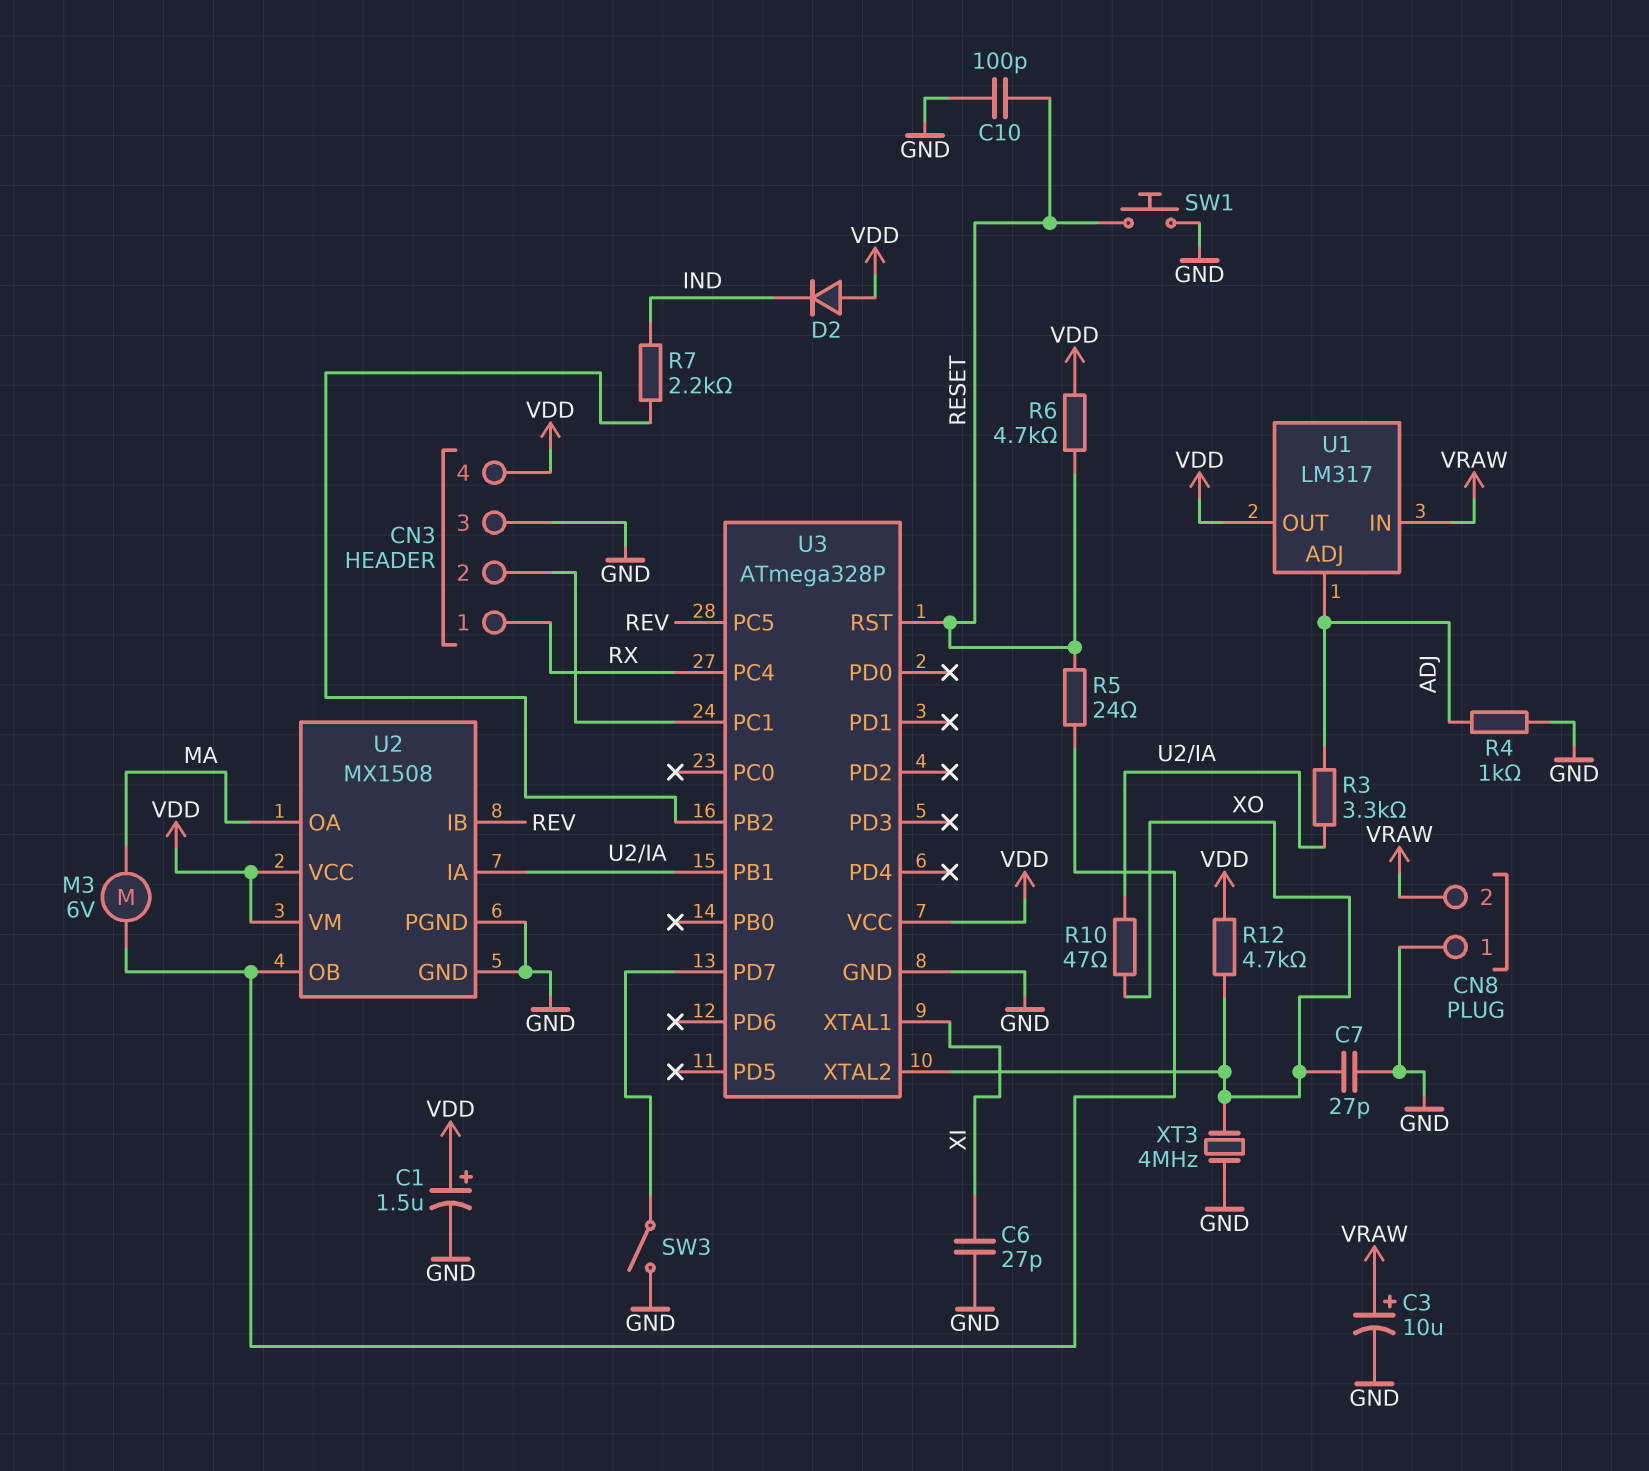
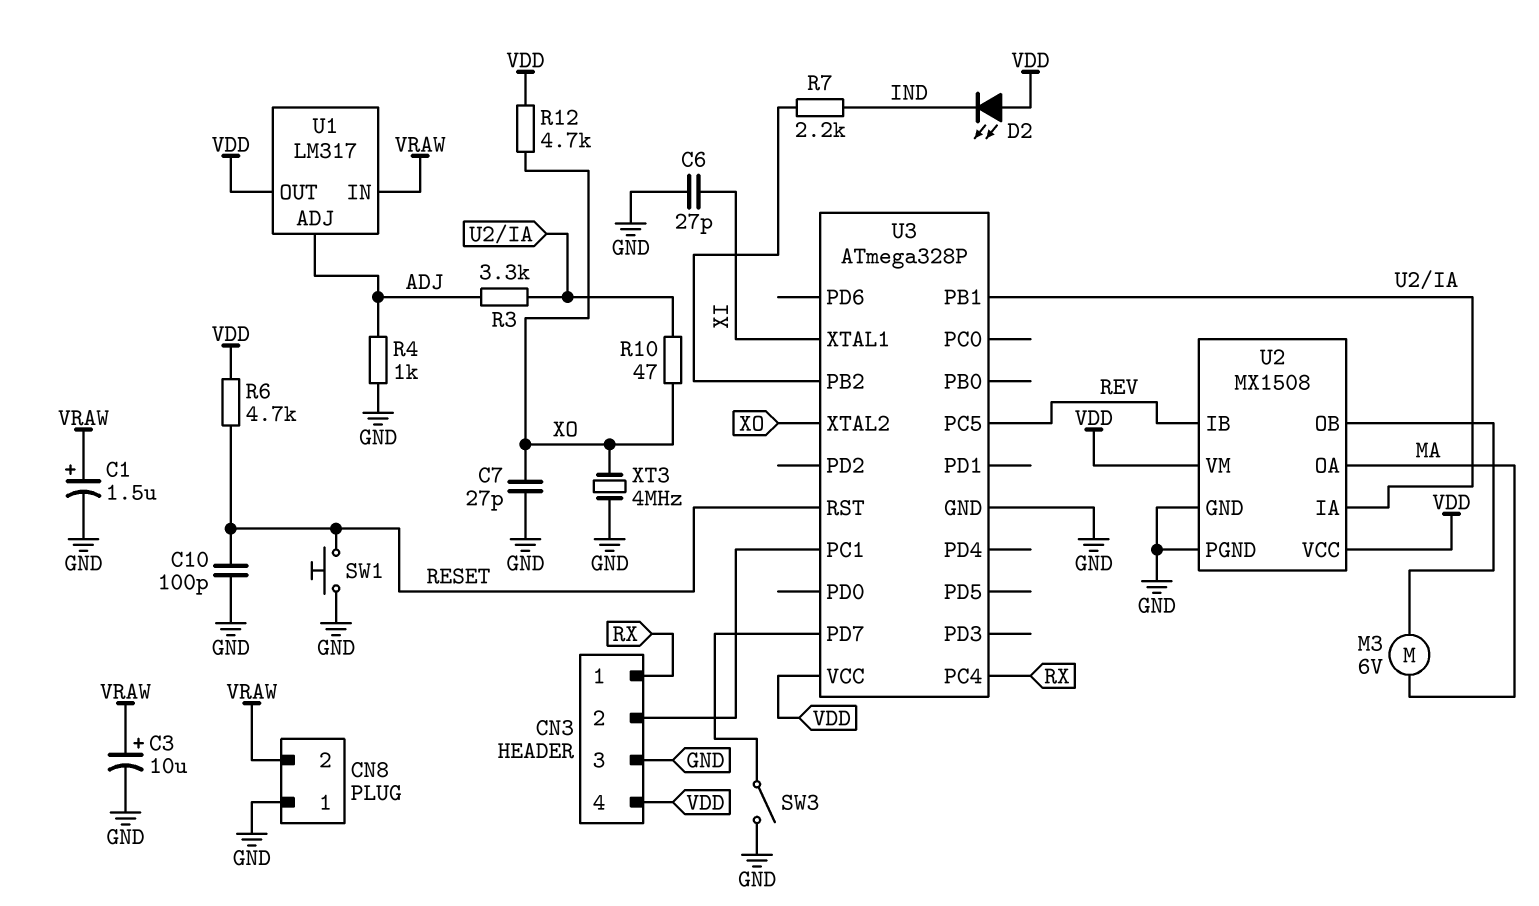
C1: 1.5uF (plus VDD, minus GND) -> 1.5uF (plus VRAW, minus GND)
D2: diode (A VDD, K IND) -> LED (A VDD, K IND)
R5: 24 (RESET, U2/OB) -> none

